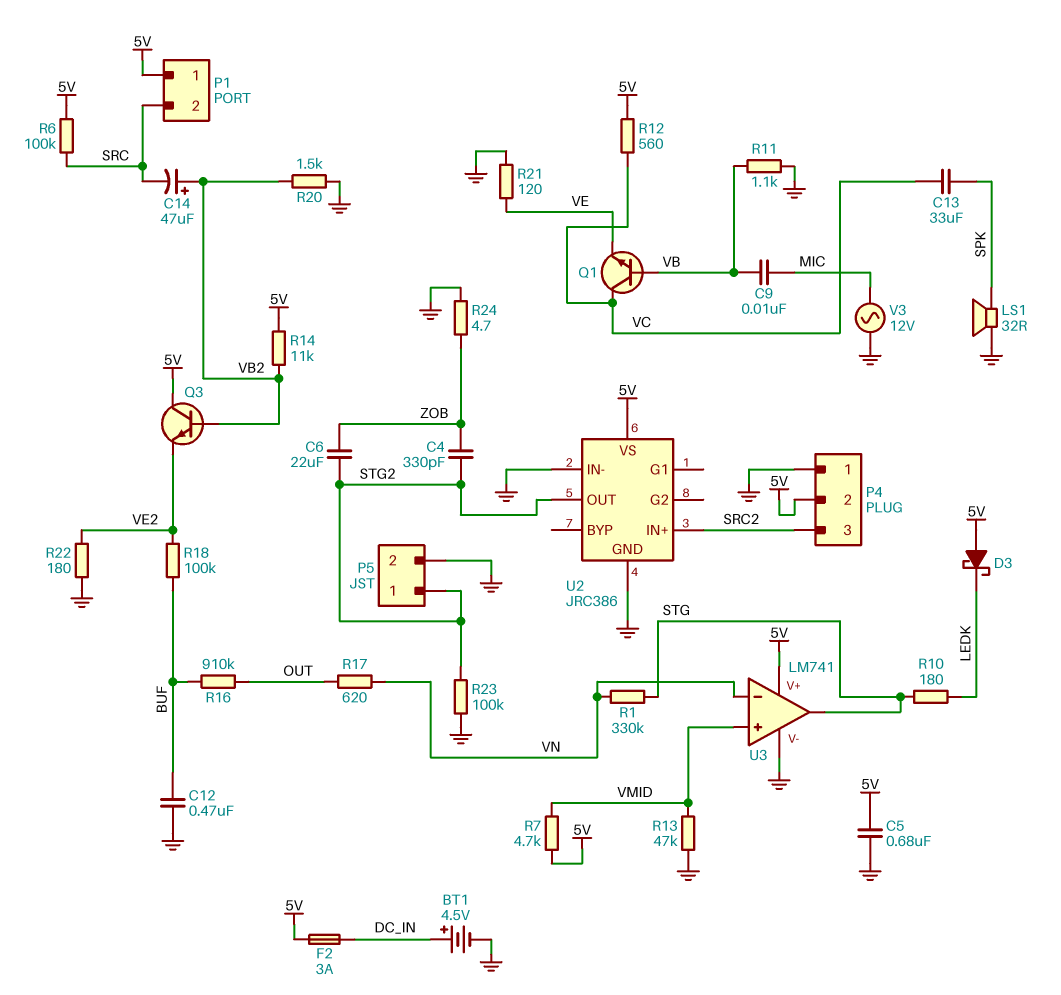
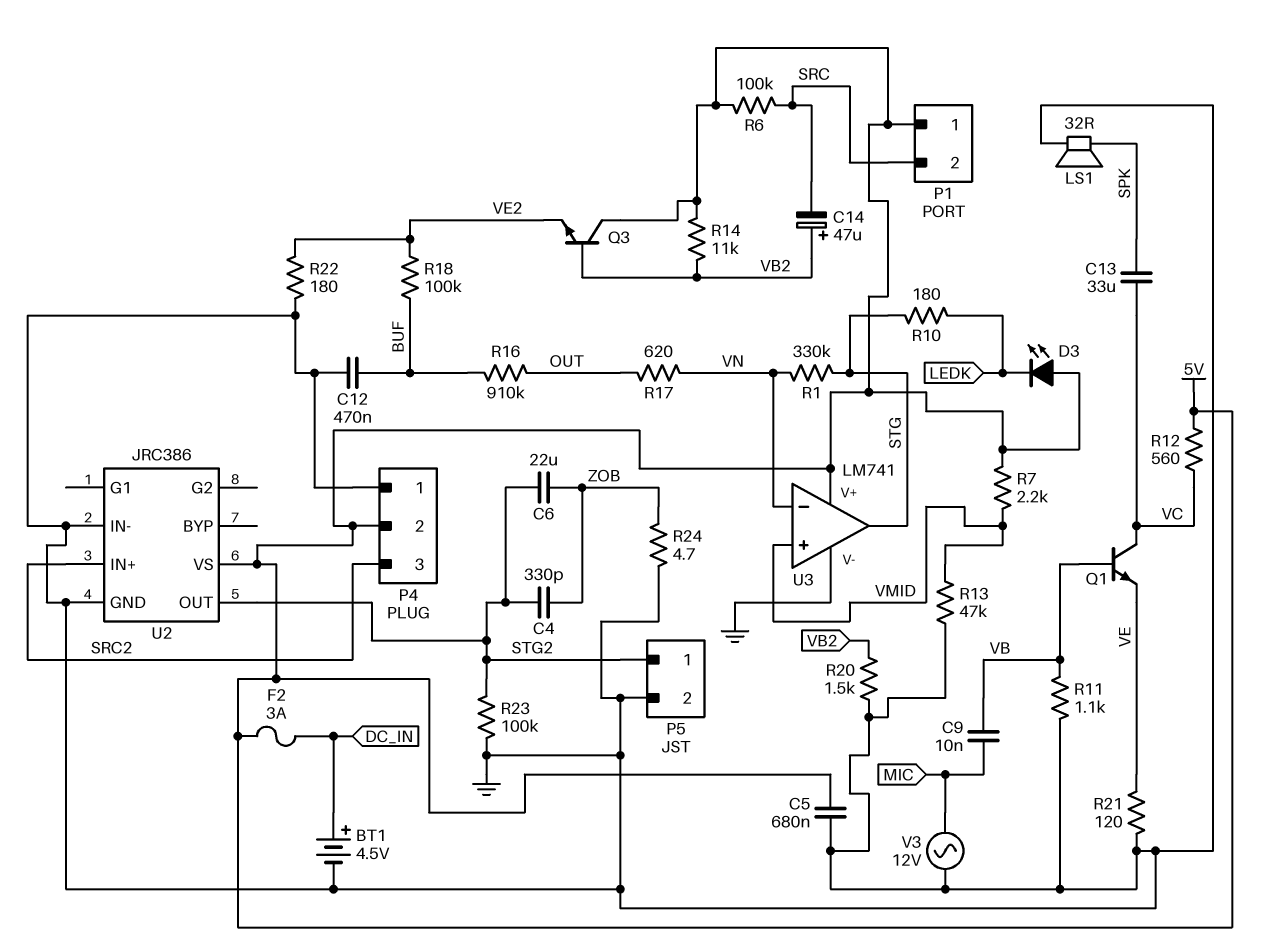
D3: schottky (A 5V, K LEDK) -> LED (A 5V, K LEDK)
R7: 4.7k (5V, VMID) -> 2.2k (5V, VMID)

